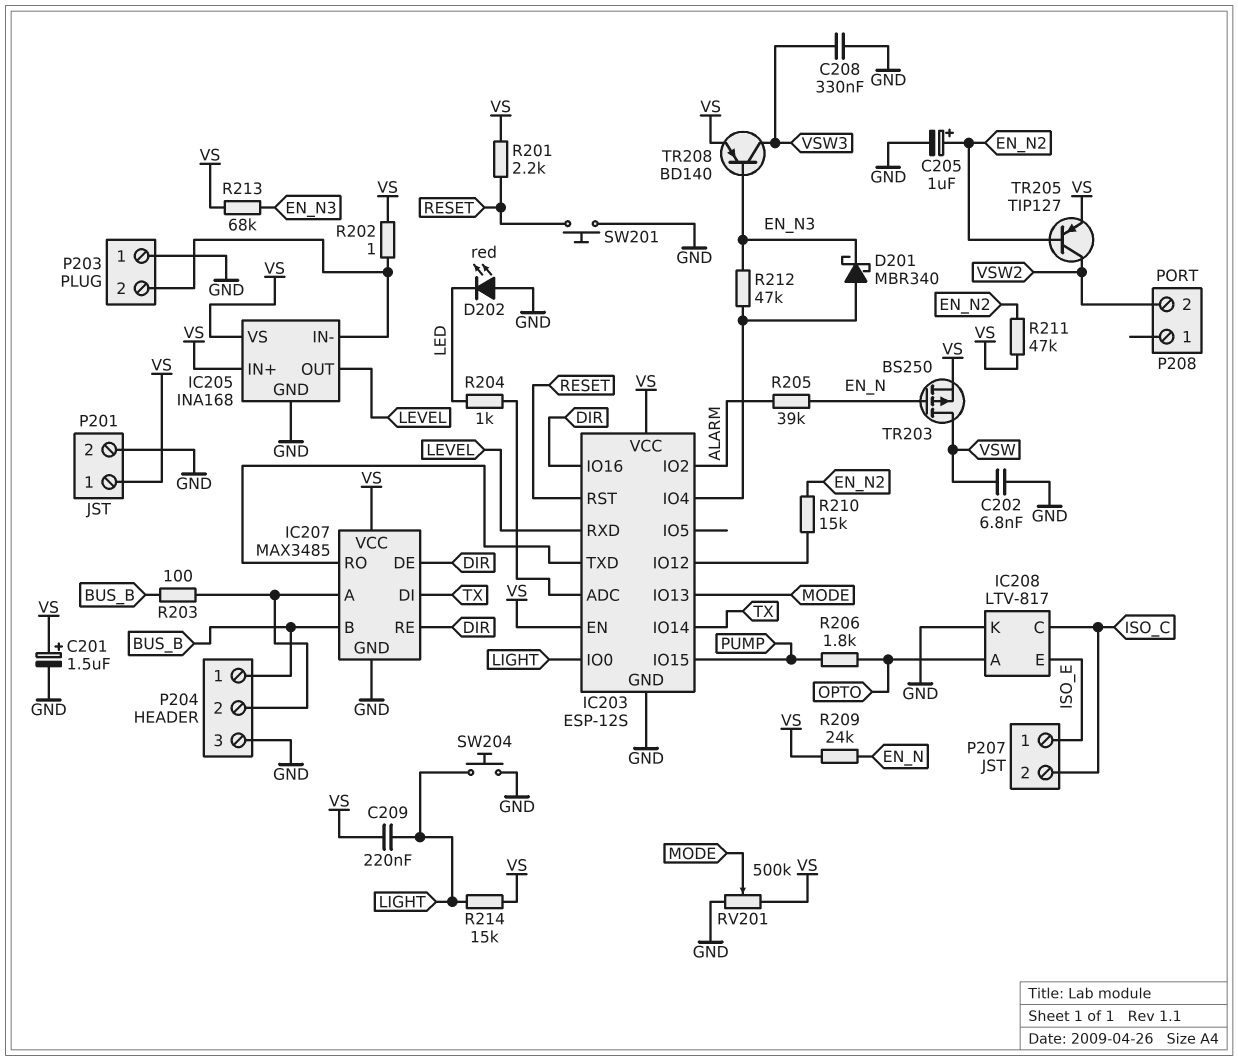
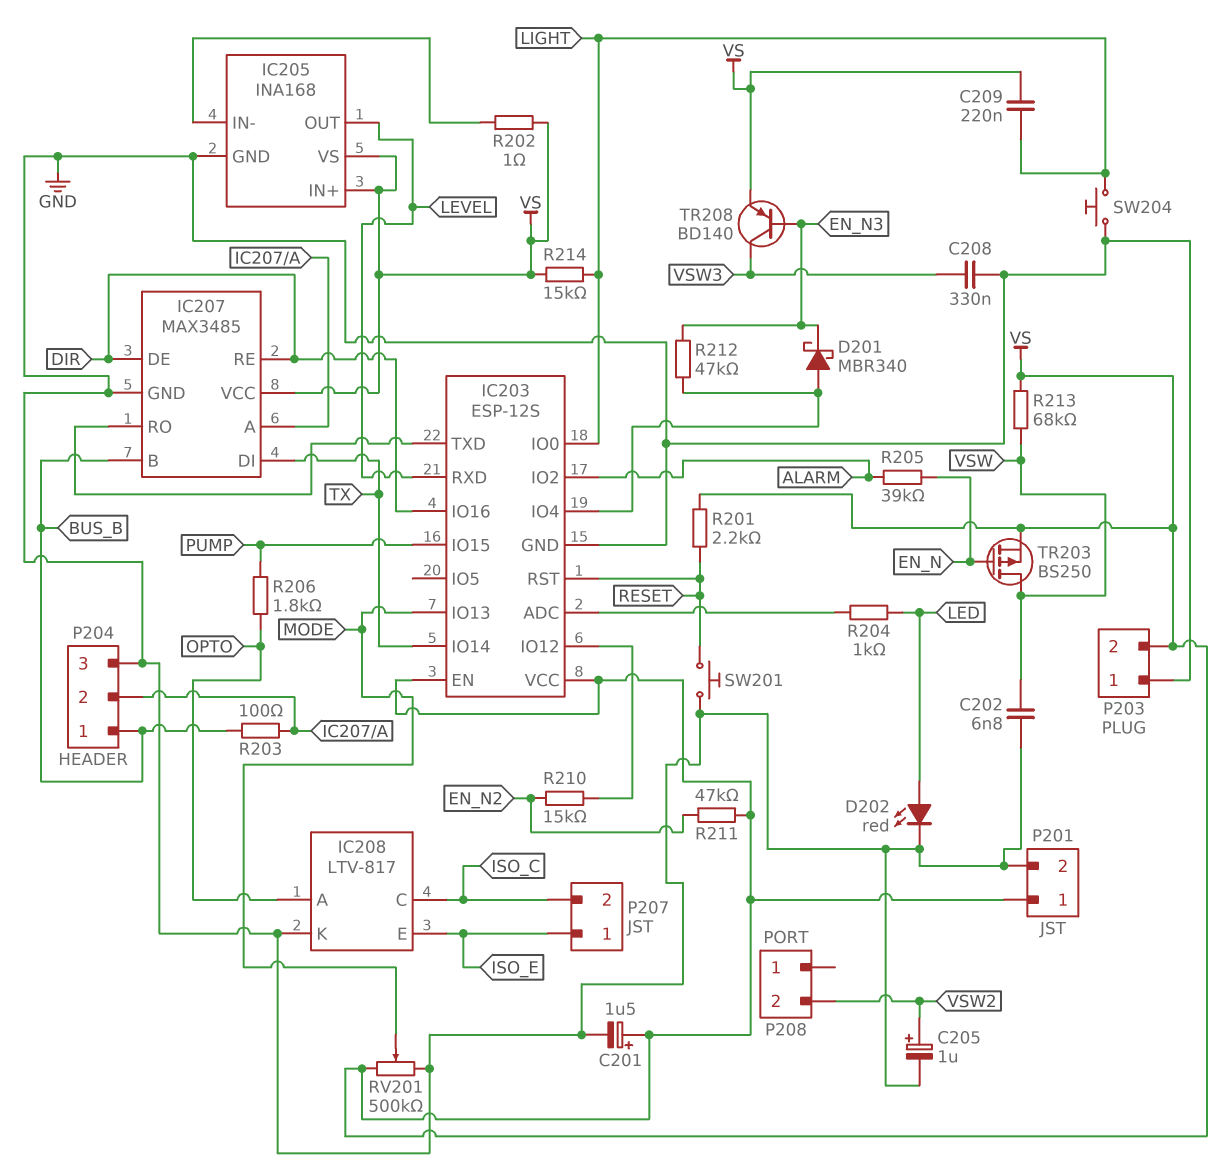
C205: 1uF (plus EN_N2, minus GND) -> 1uF (plus VSW2, minus GND)
D202: LED red (A GND, K LED) -> LED red (A LED, K GND)
P203 pin 2: IC205/IN- -> VS
R209: 24k (EN_N, VS) -> none
R213: 68k (EN_N3, VS) -> 68k (VS, VSW)
TR205: PNP TIP127 (B EN_N2, C VSW2, E VS) -> none

